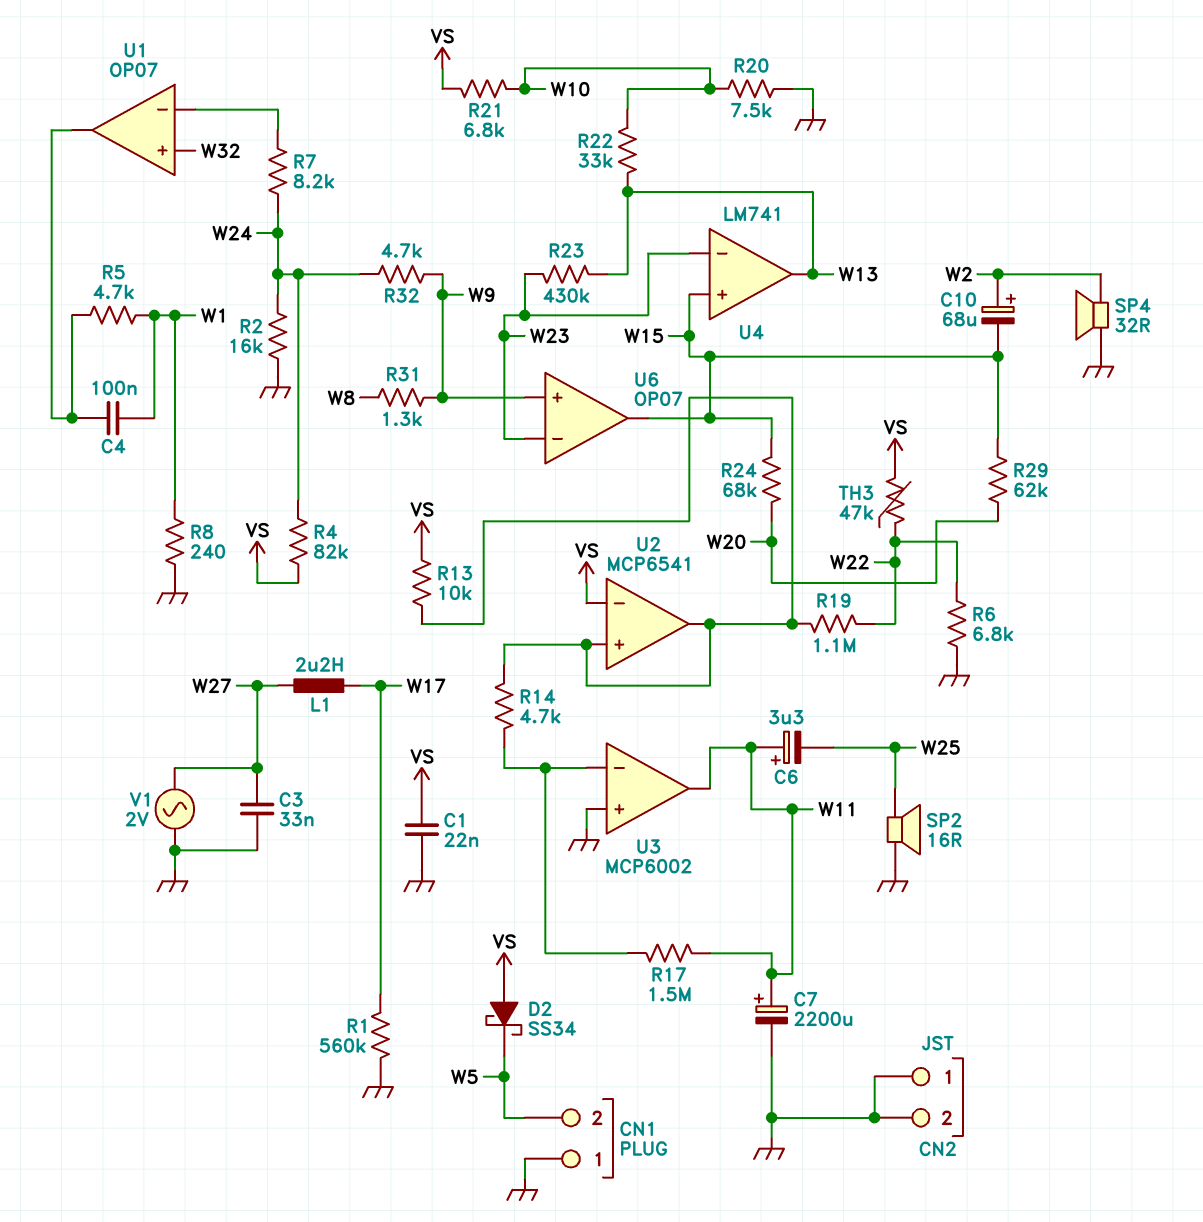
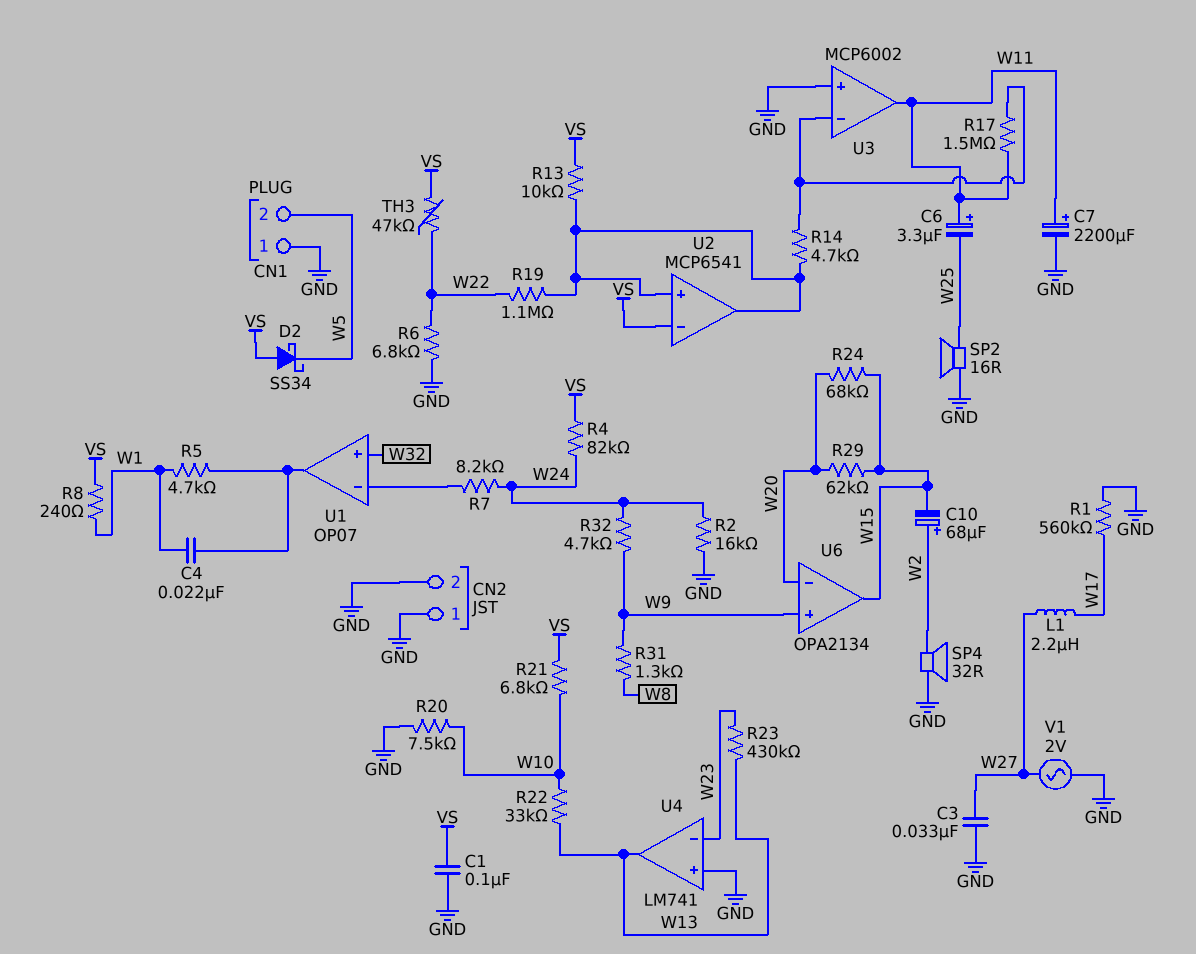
C1: 22nF (GND, VS) -> 100nF (GND, VS)
C4: 100nF (U1/out, W1) -> 22nF (U1/out, W1)
R8: 240 (GND, W1) -> 240 (VS, W1)
U4 pin in+: W15 -> GND
U6: OP07 -> OPA2134
U6 pin in-: W23 -> W20

